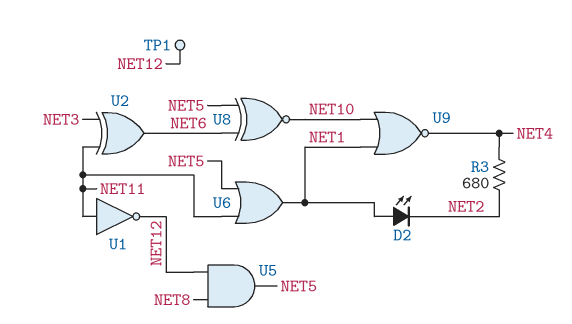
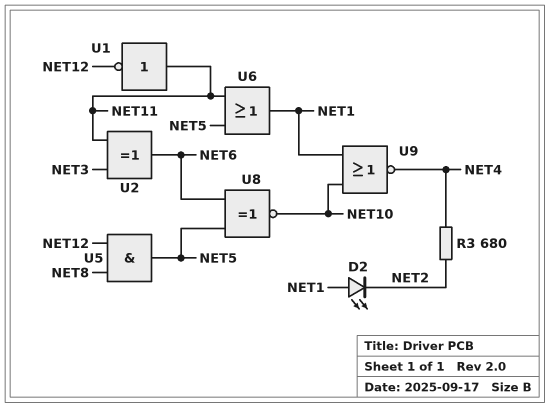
TP1: test point (NET12) -> none

